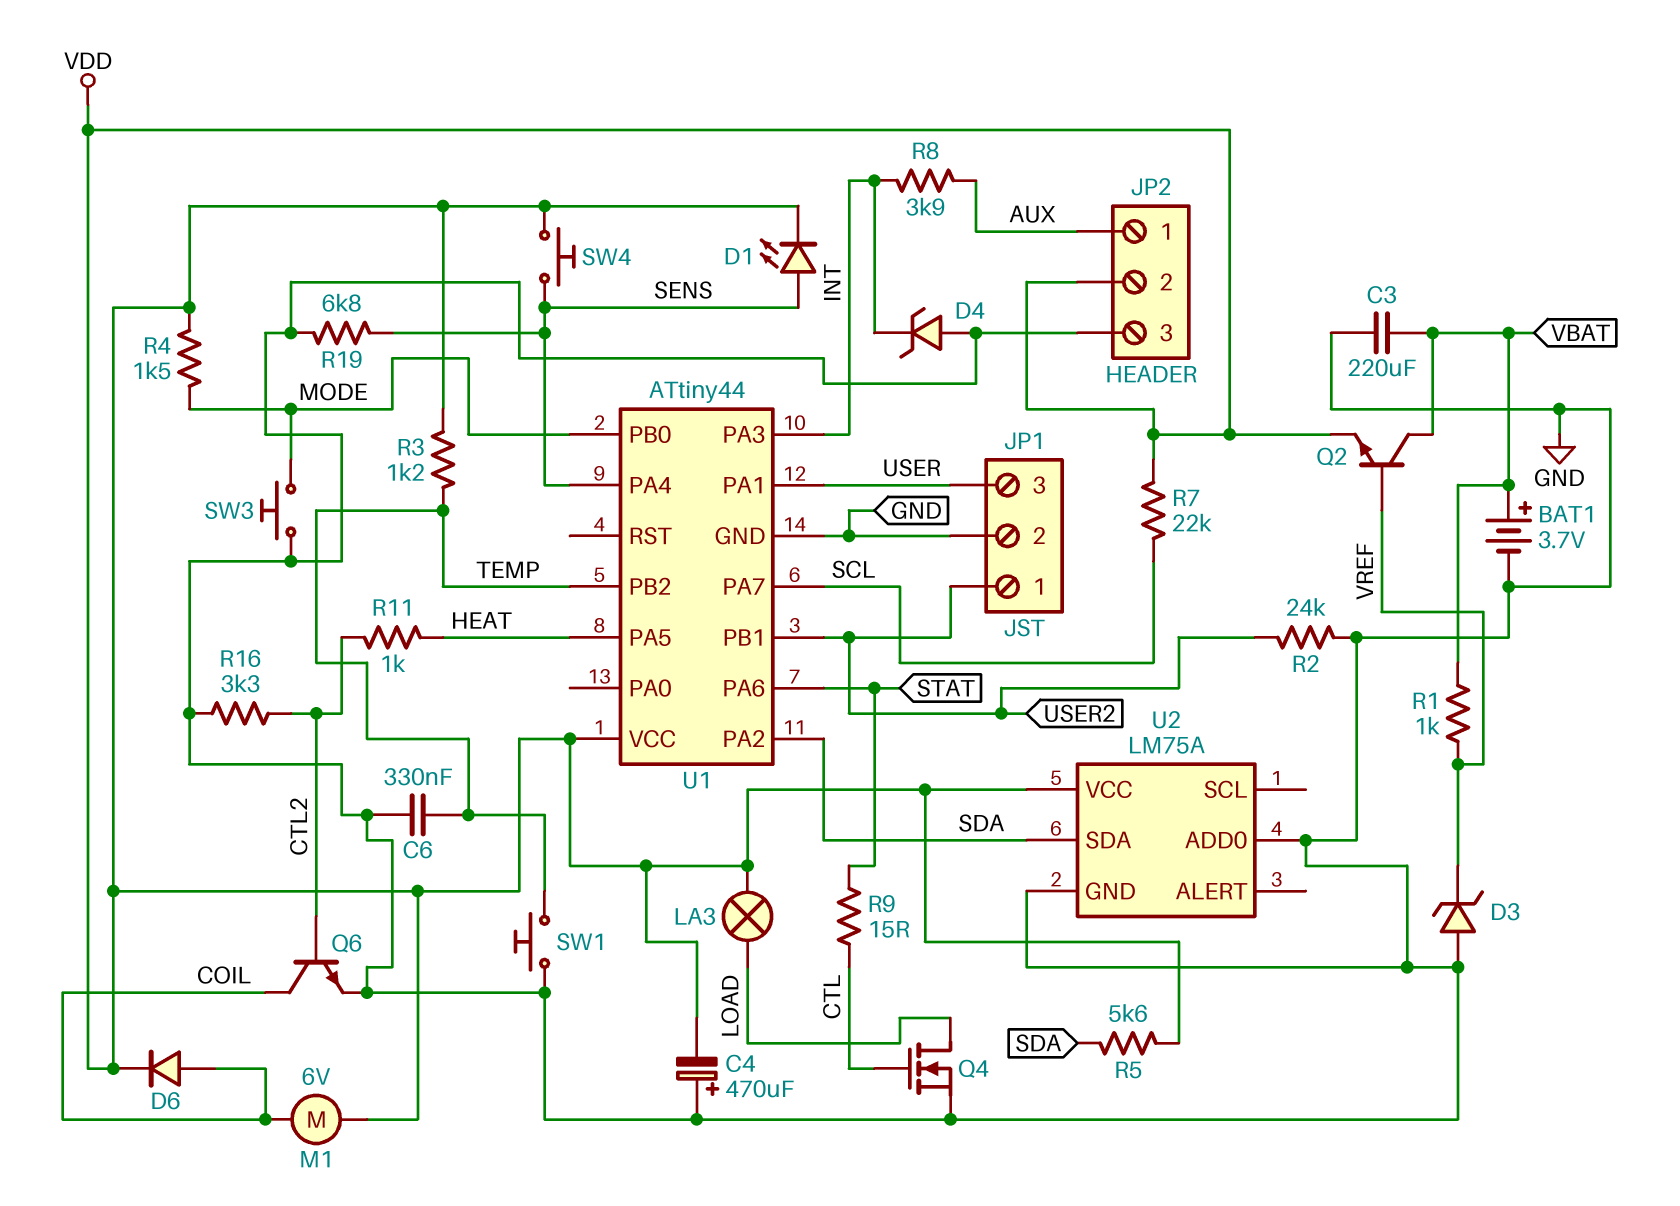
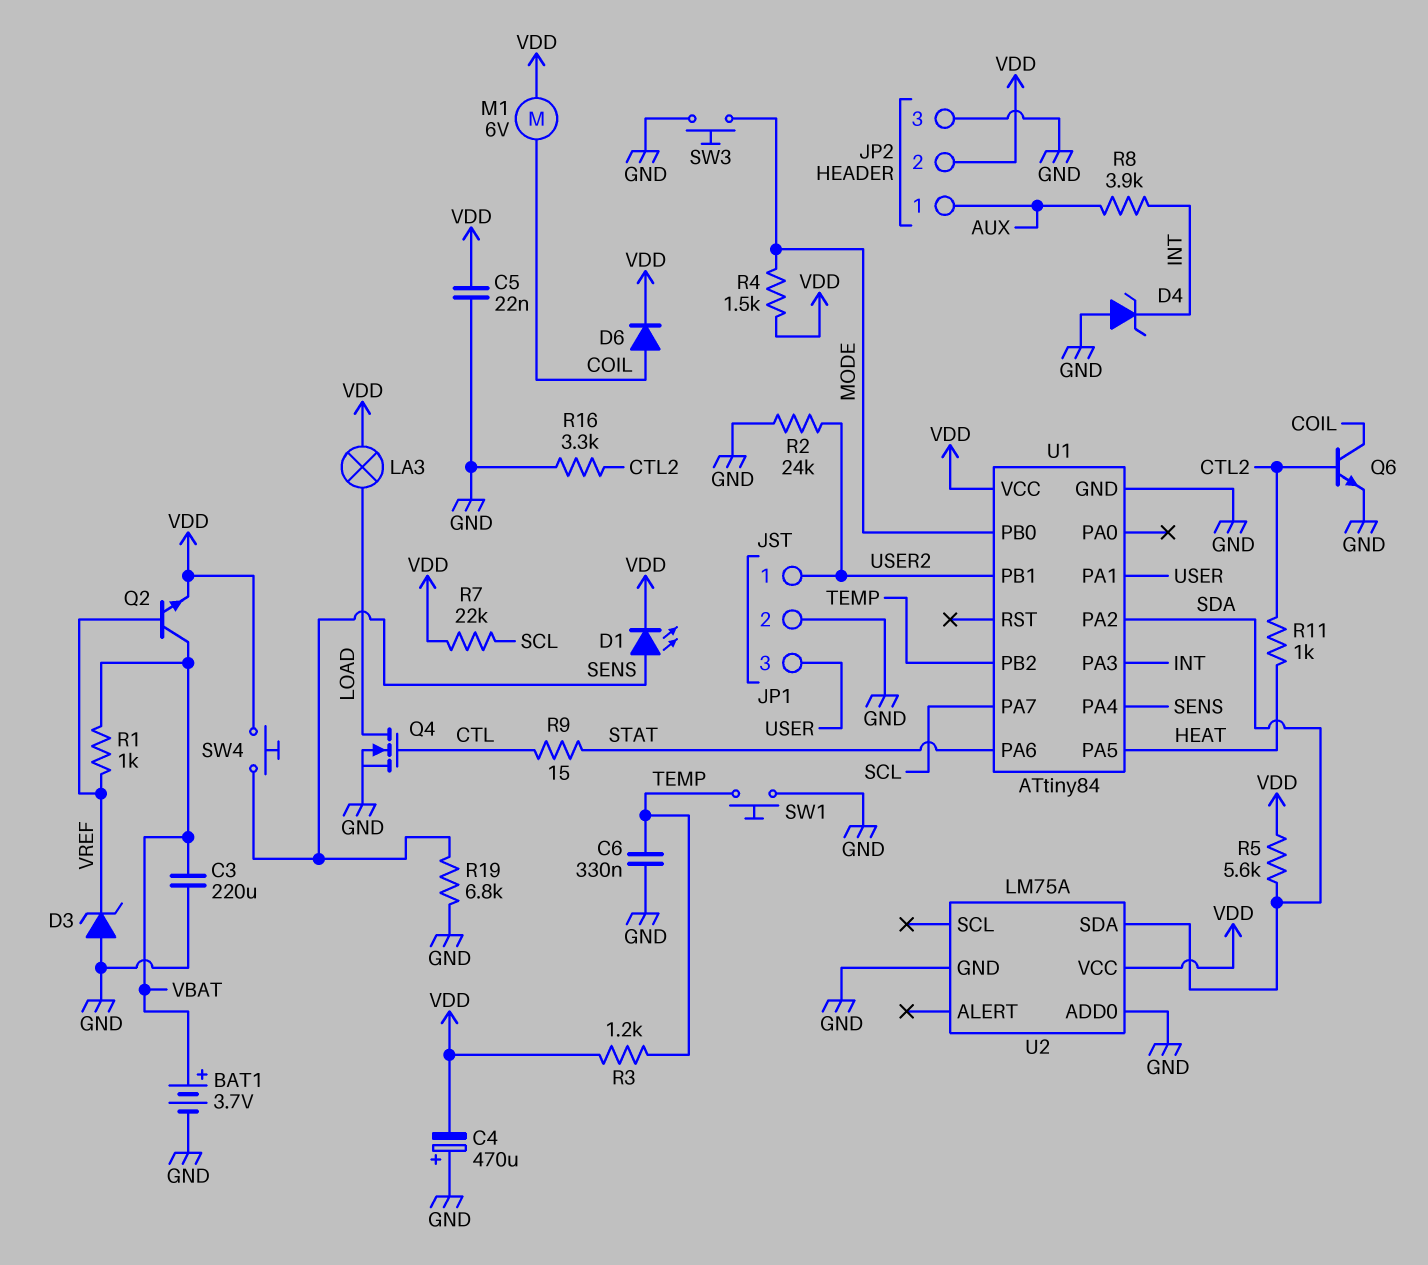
C5: none -> 22nF (GND, VDD)
U1: ATtiny44 -> ATtiny84

